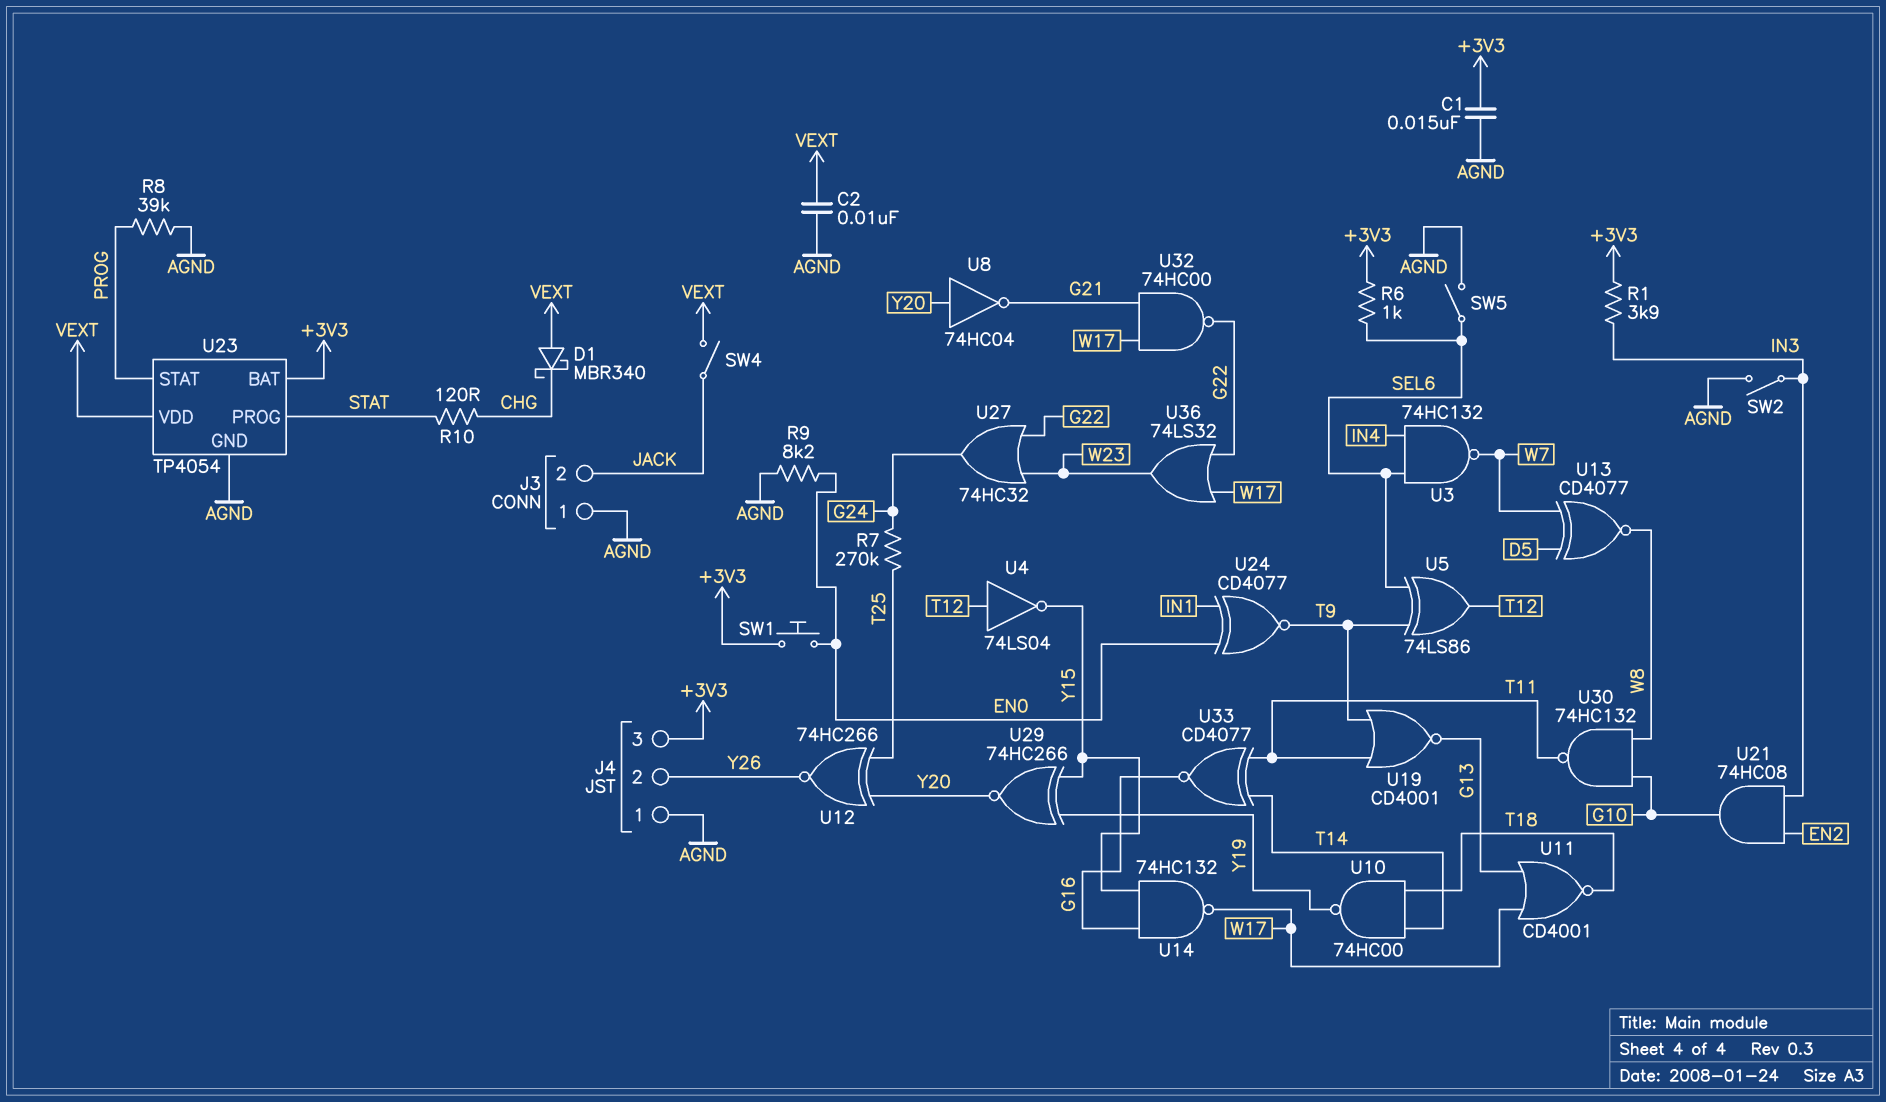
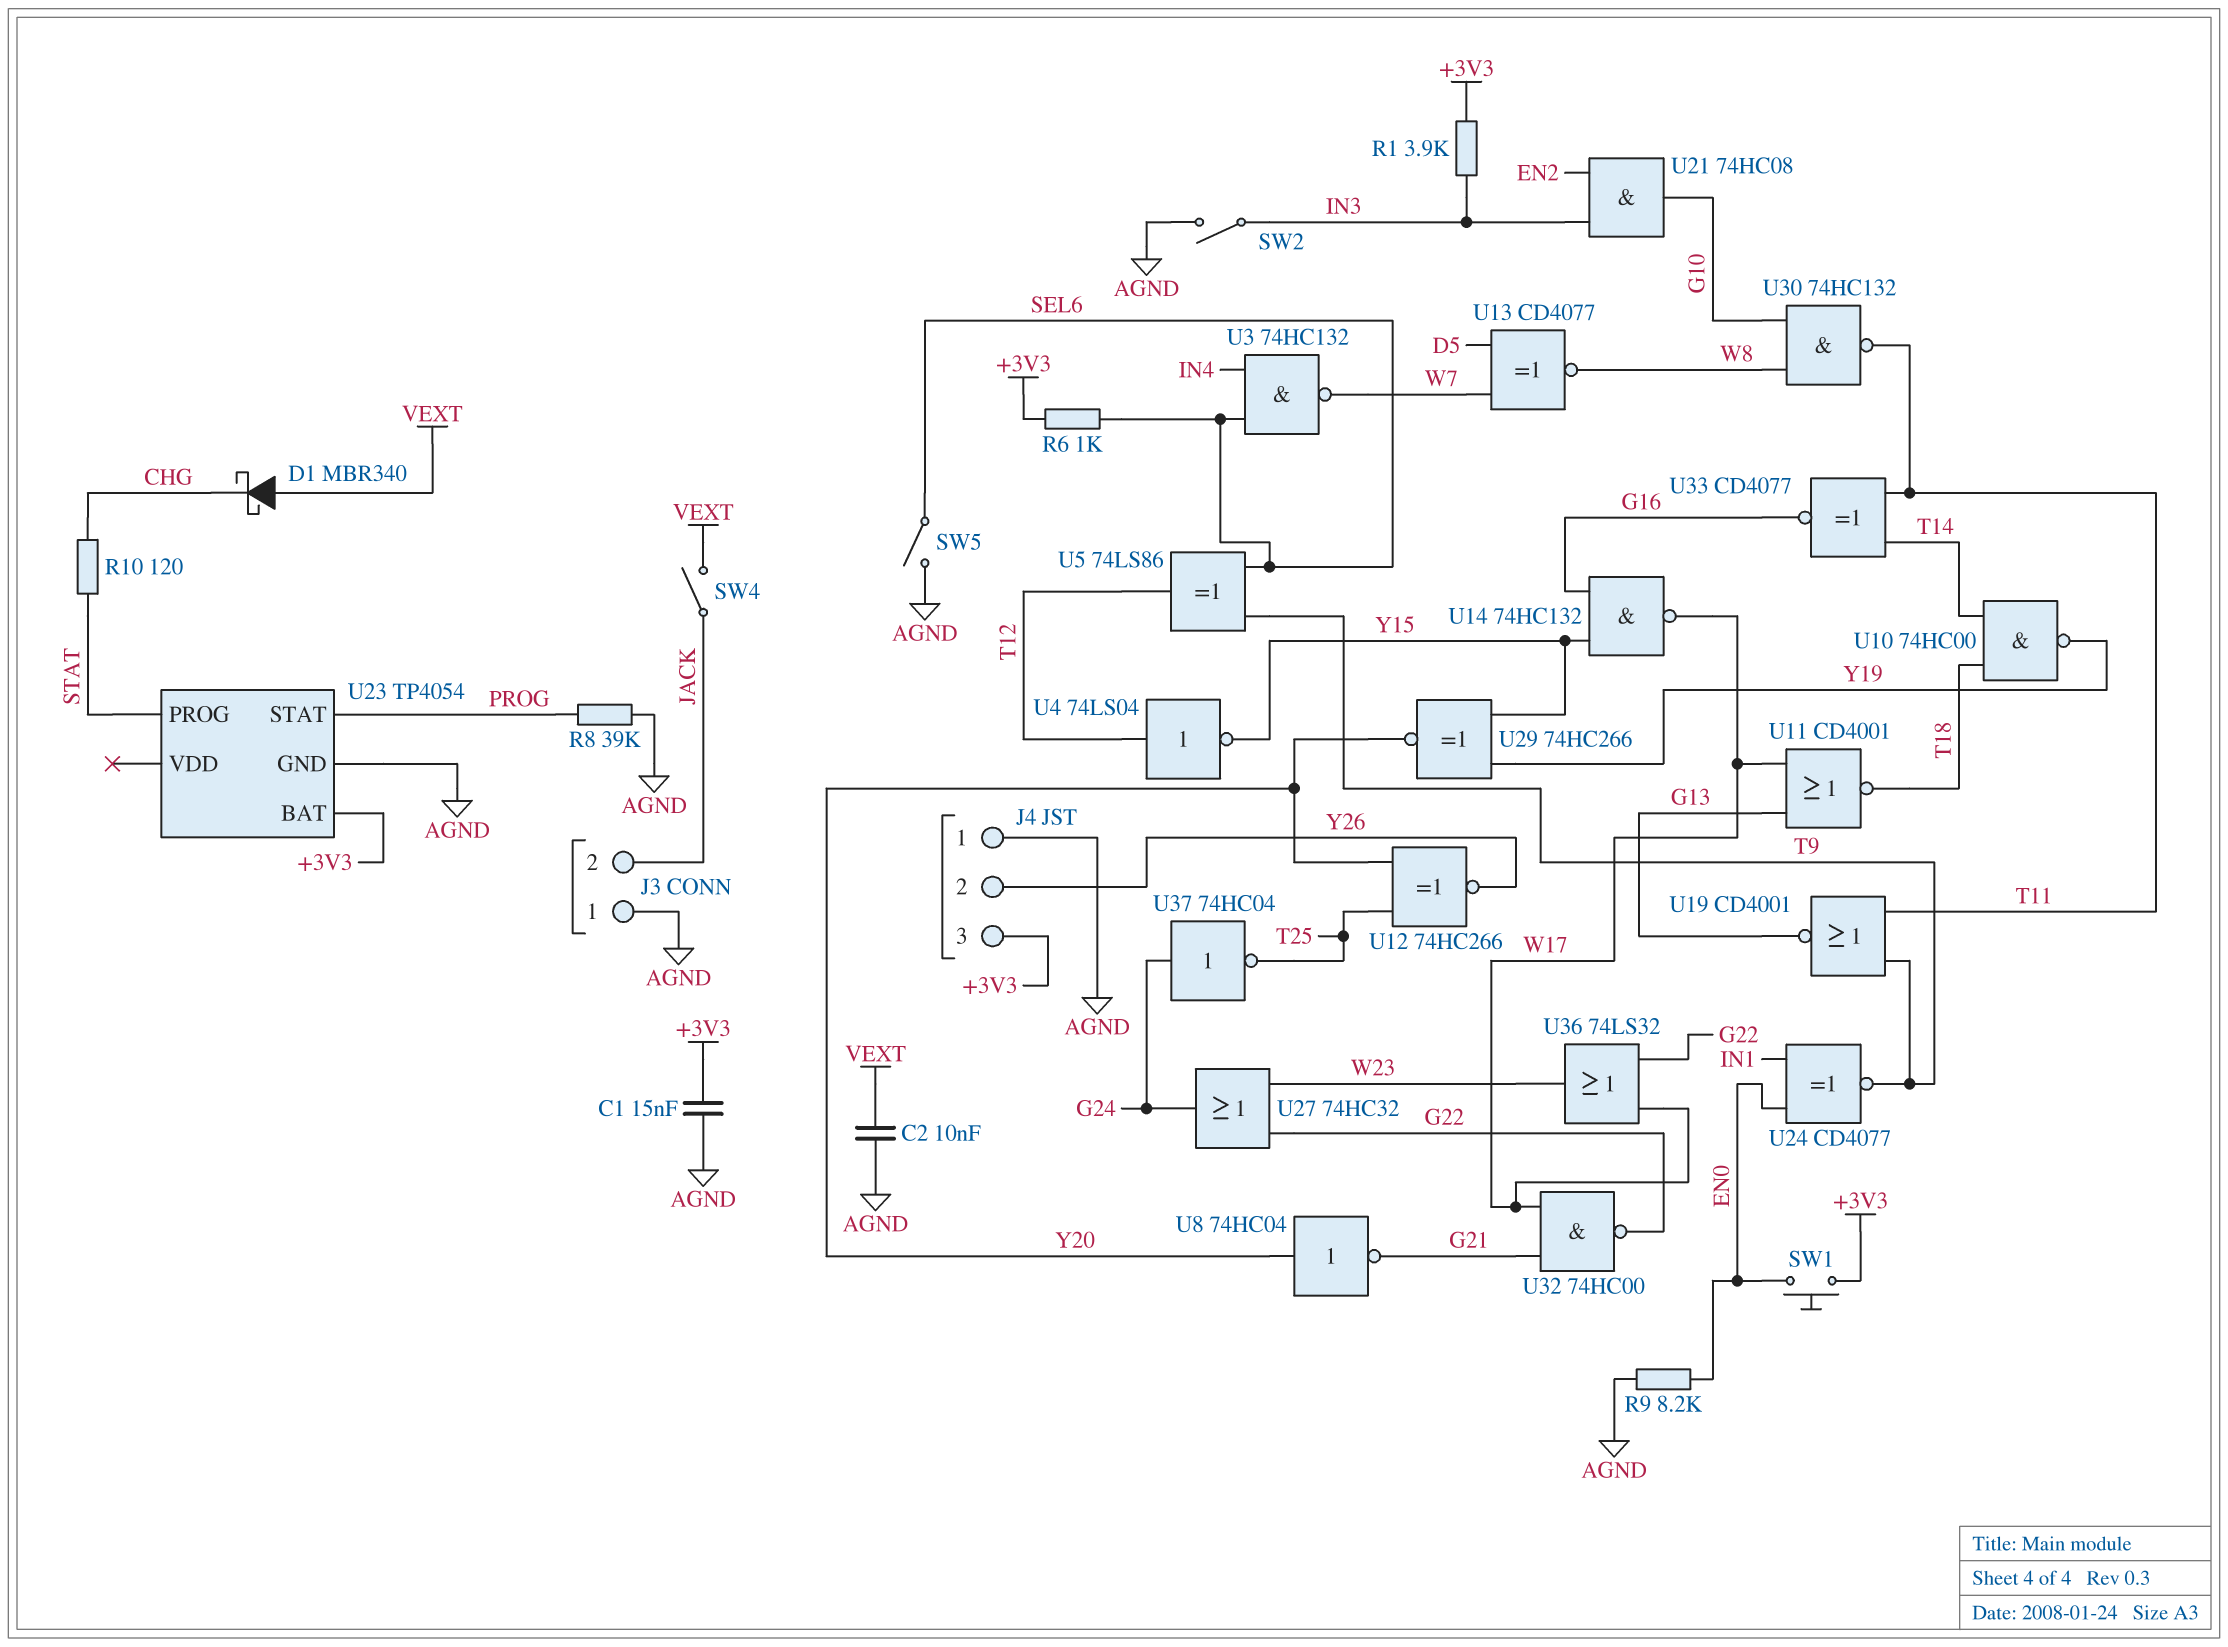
R7: 270k (G24, T25) -> none
U23 pin VDD: VEXT -> none
U37: none -> NOT 74HC04 (in G24, out T25)

